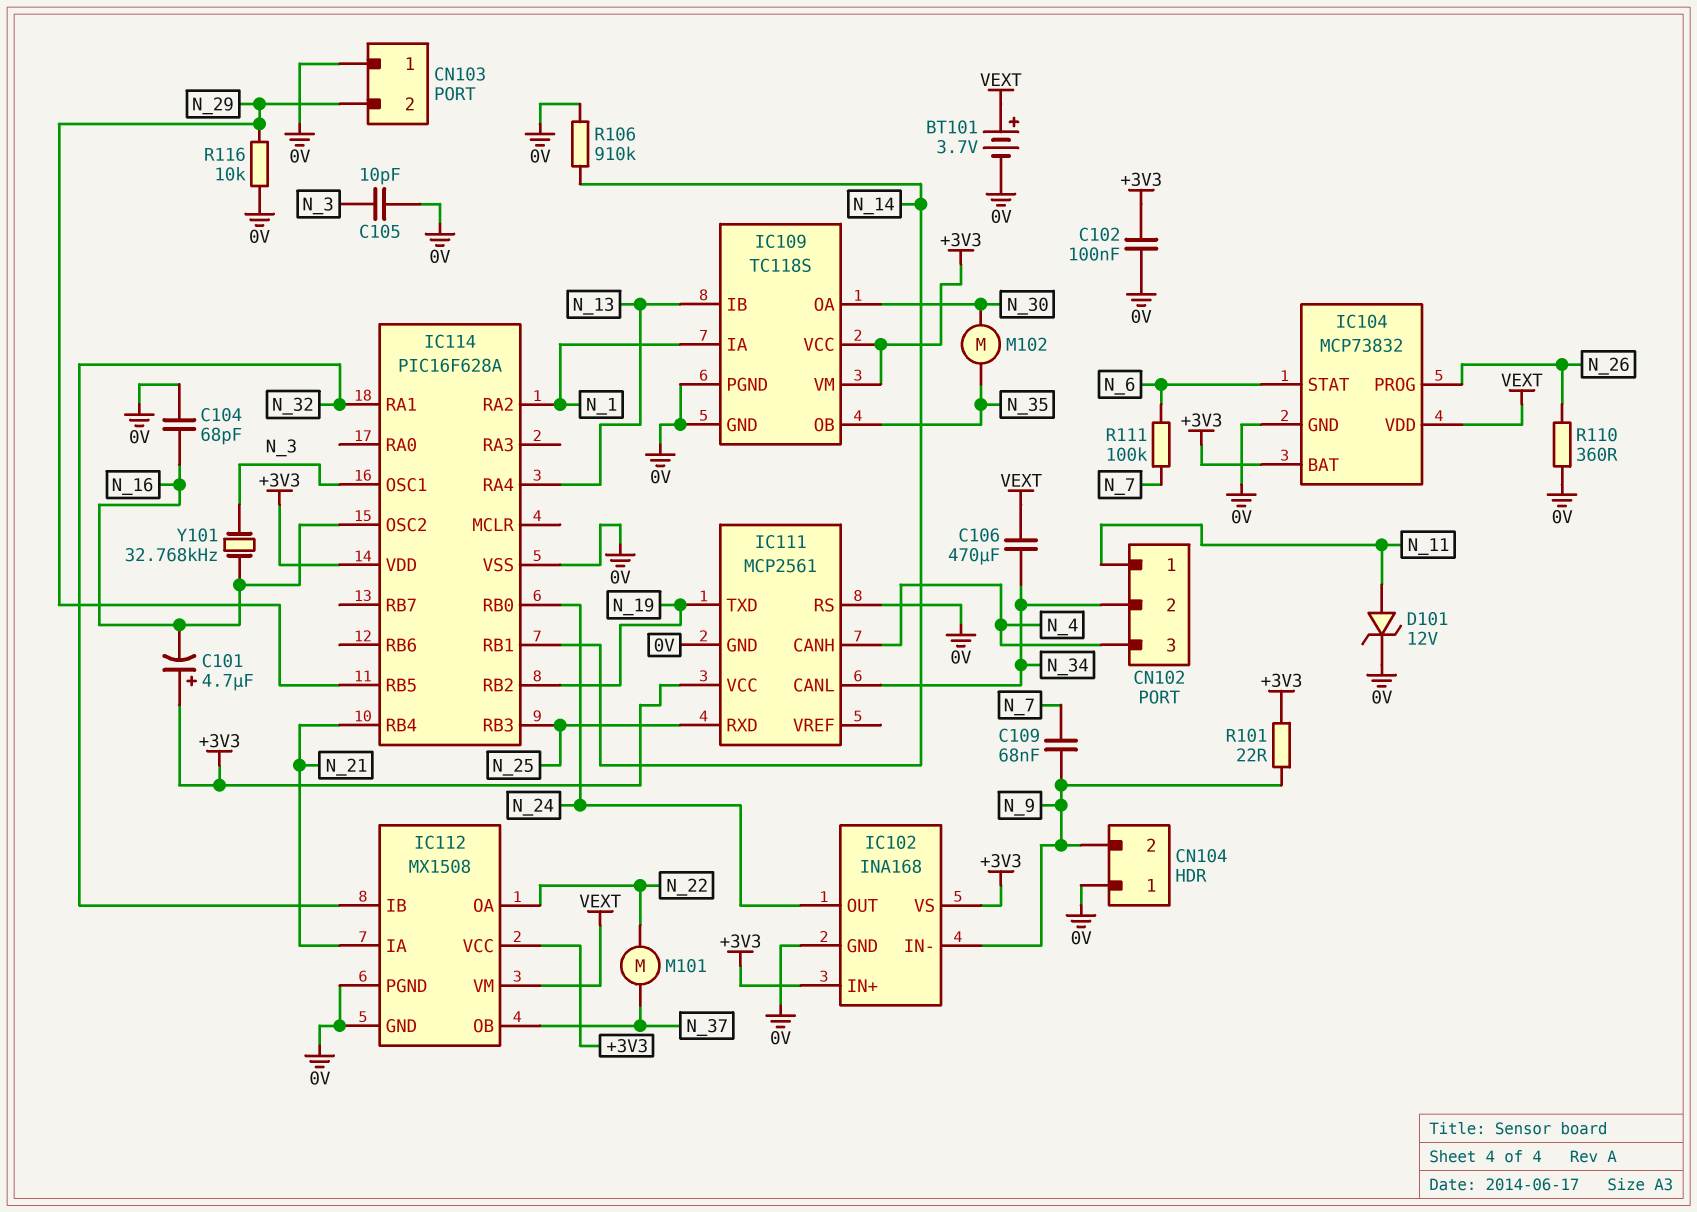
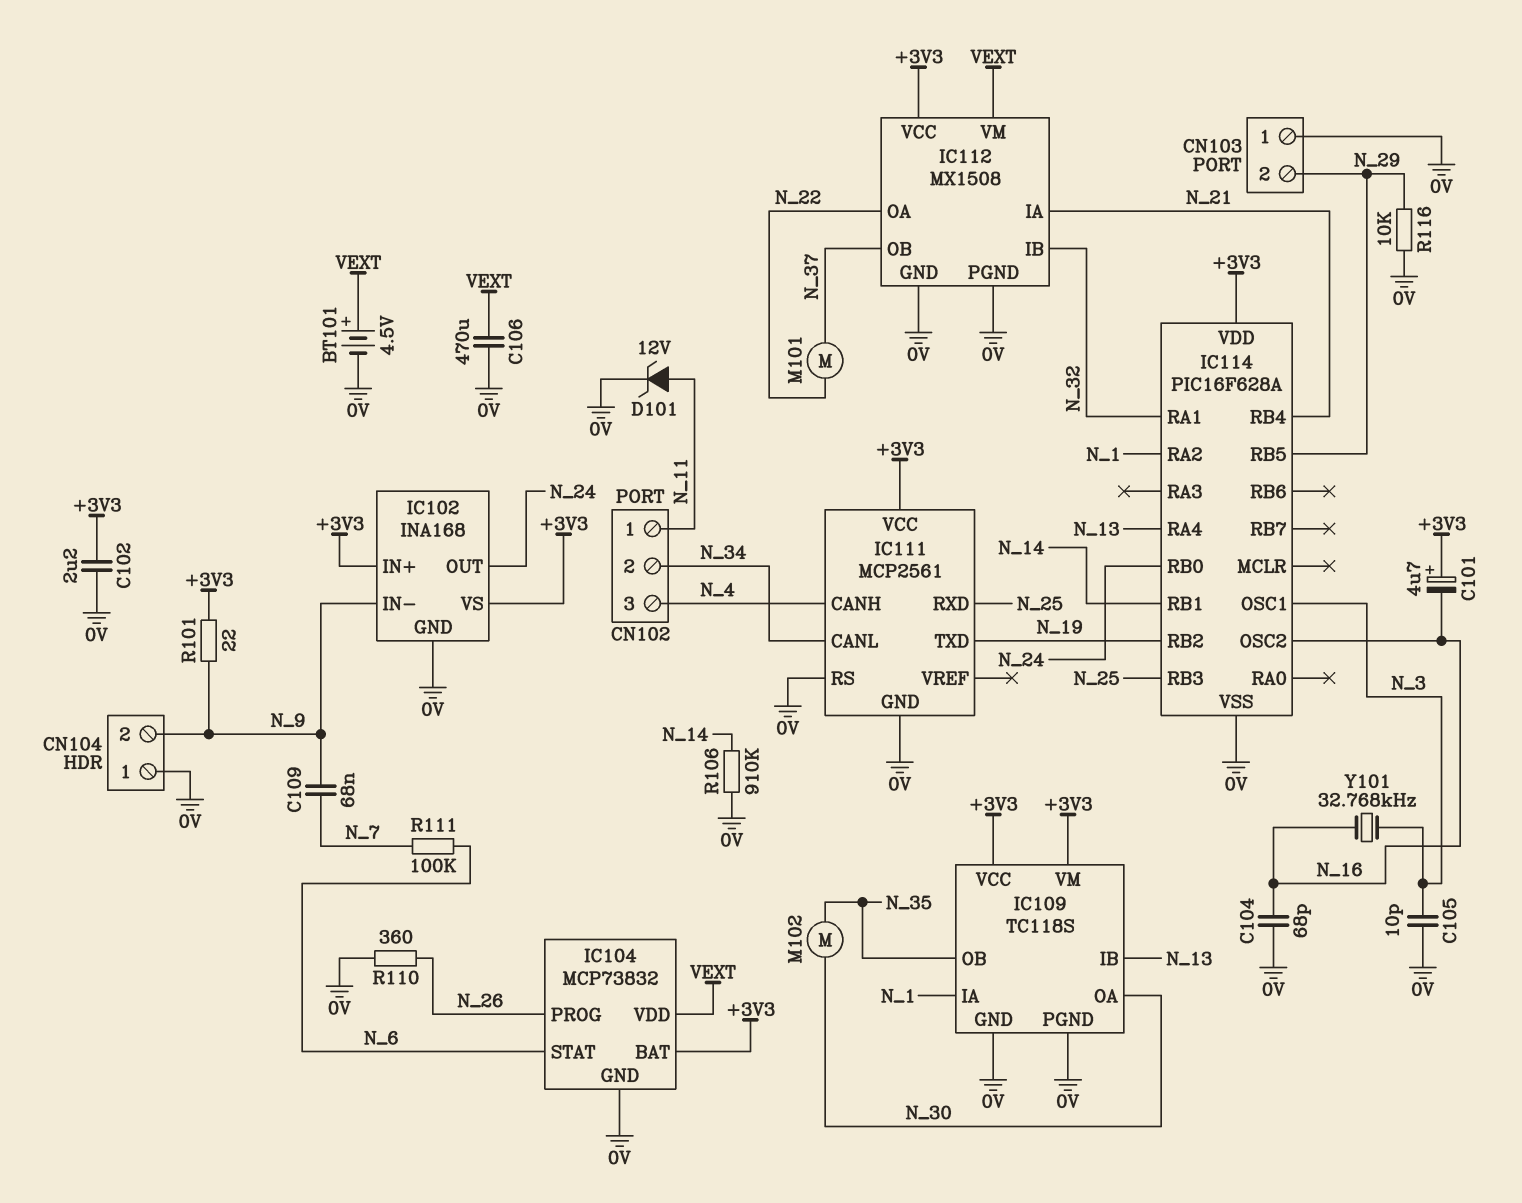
BT101: 3.7V (plus VEXT, minus 0V) -> 4.5V (plus VEXT, minus 0V)
C102: 100nF (+3V3, 0V) -> 2.2uF (+3V3, 0V)
C106: 470uF (N_34, VEXT) -> 470uF (0V, VEXT)

